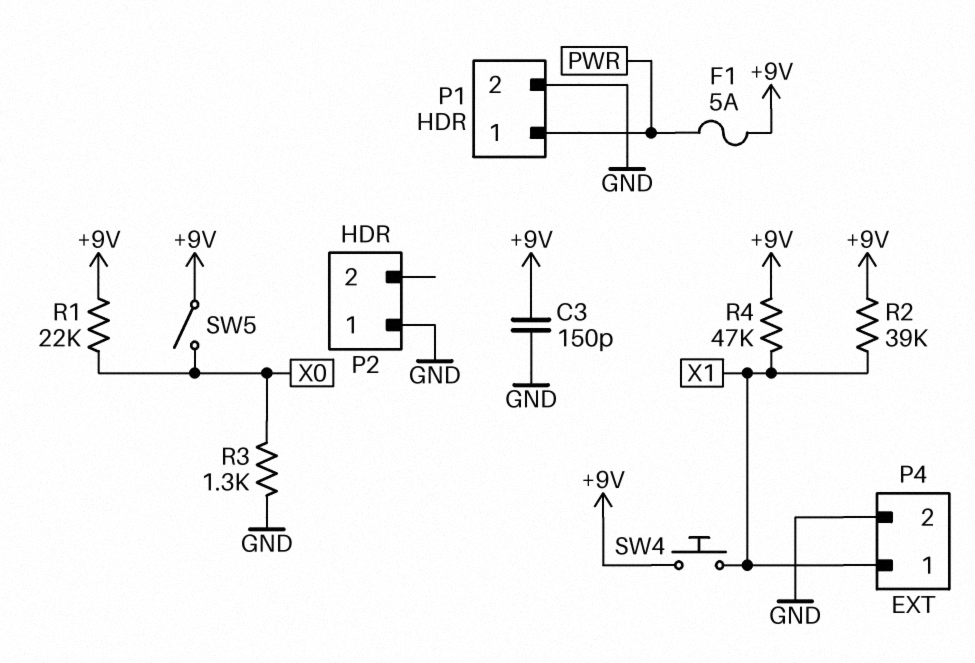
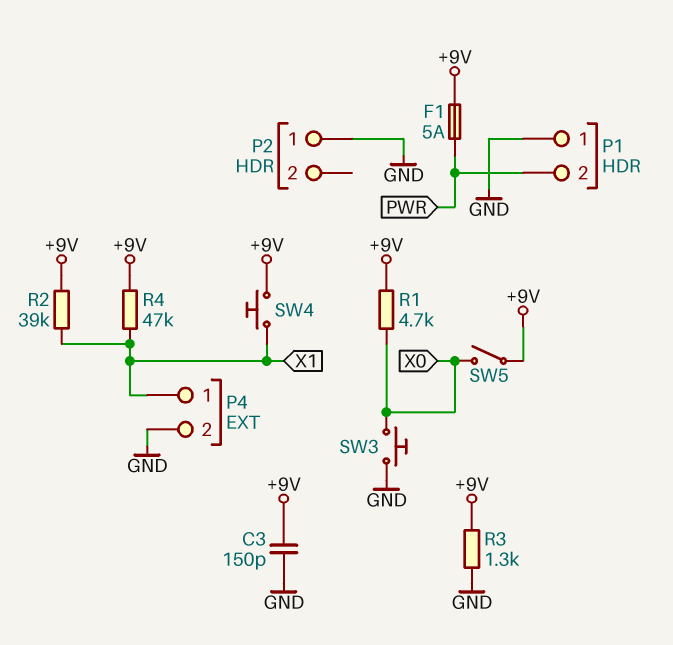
P1 pin 1: PWR -> GND
P1 pin 2: GND -> PWR
R1: 22k (+9V, X0) -> 4.7k (+9V, X0)
R3: 1.3k (GND, X0) -> 1.3k (+9V, GND)
SW3: none -> button (GND, X0)

